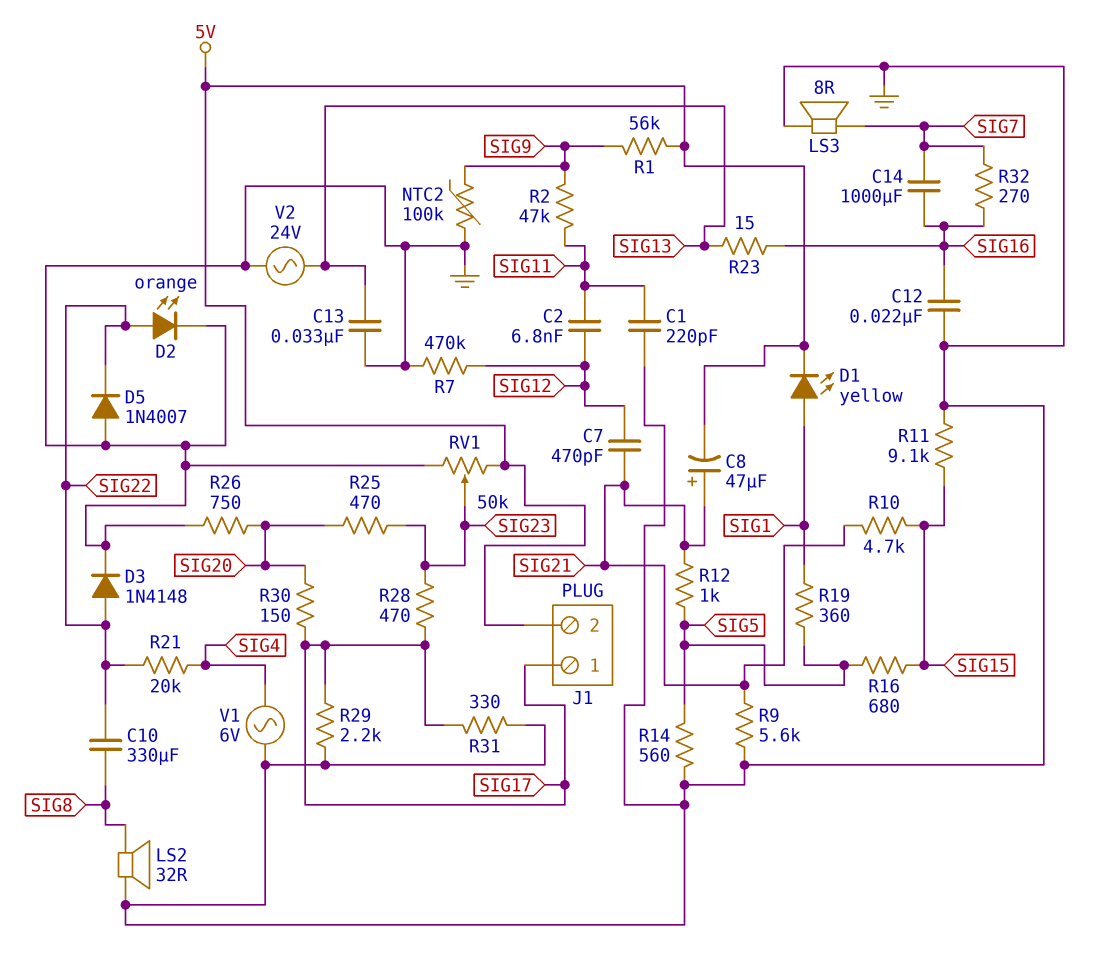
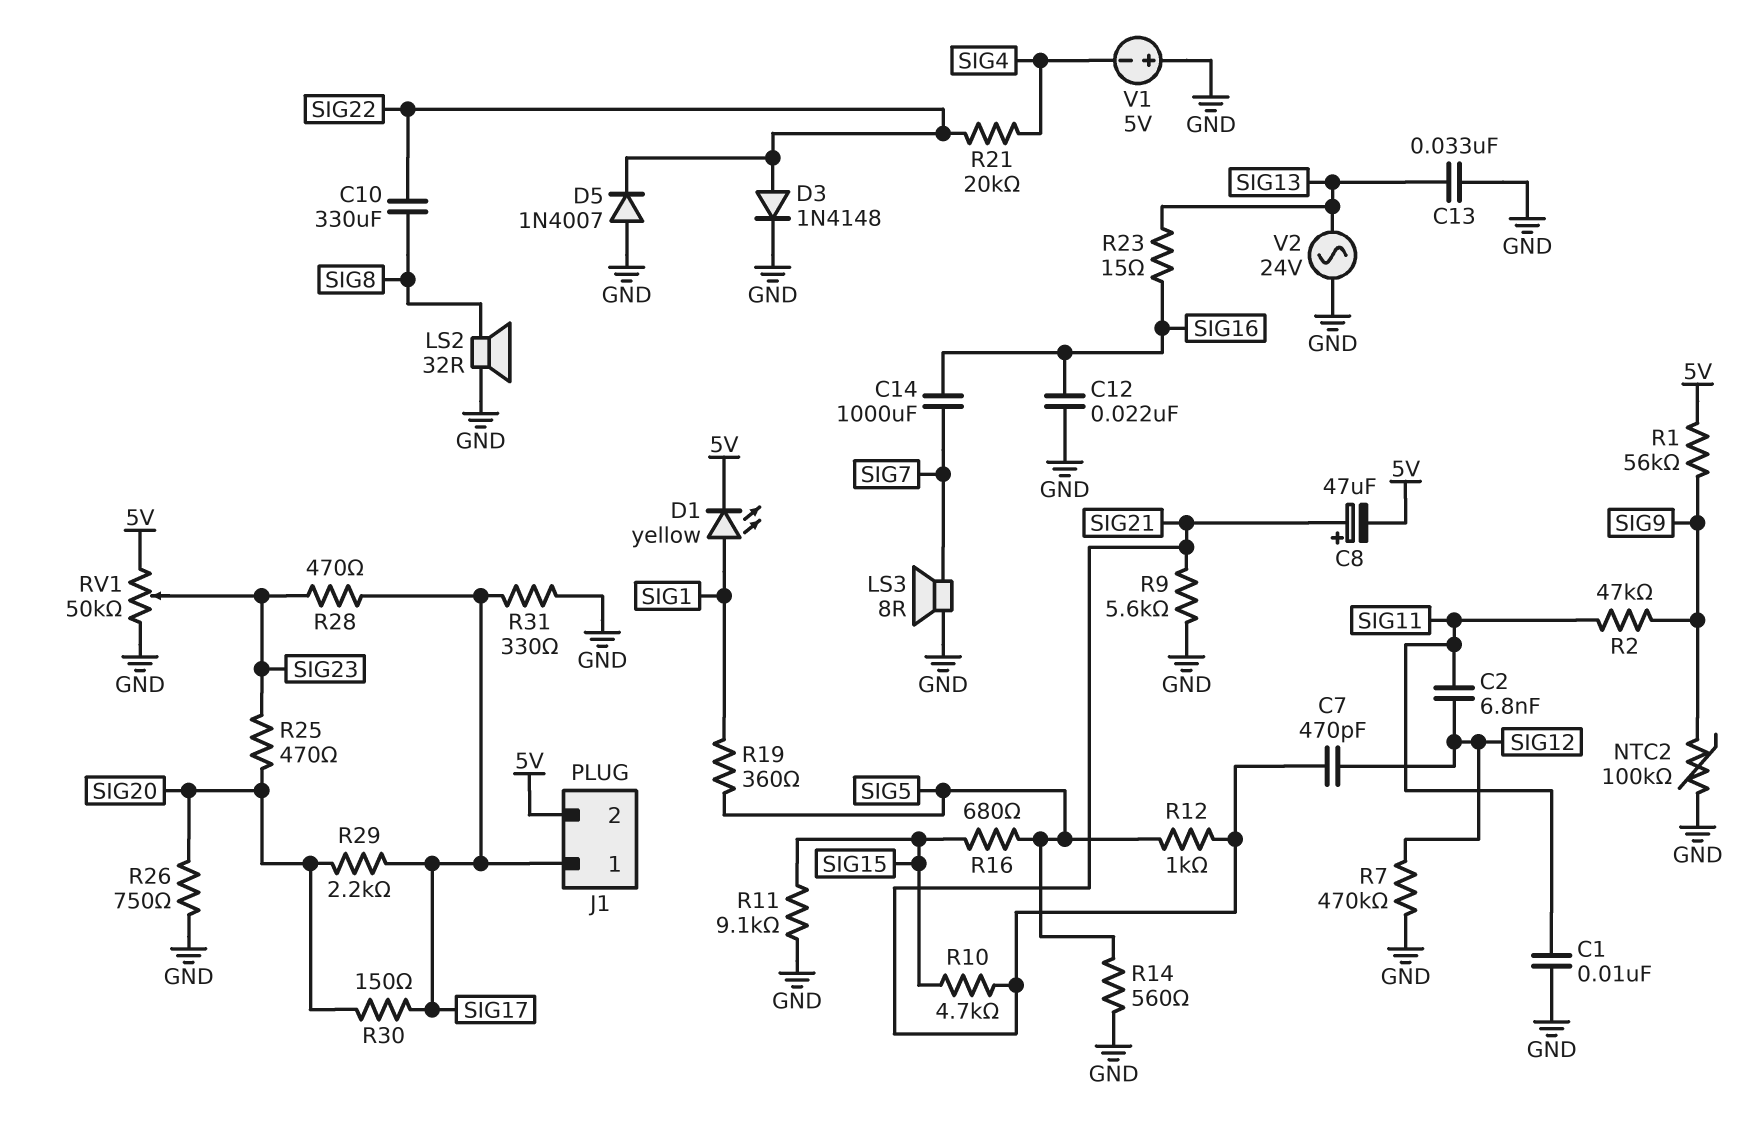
C1: 220pF (GND, SIG11) -> 10nF (GND, SIG11)
D2: LED orange (A SIG22, K GND) -> none
R29: 2.2k (GND, SIG17) -> 2.2k (SIG17, SIG20)
R32: 270 (SIG7, SIG16) -> none
V1: AC 6V (GND, SIG4) -> 5V (plus GND, minus SIG4)

